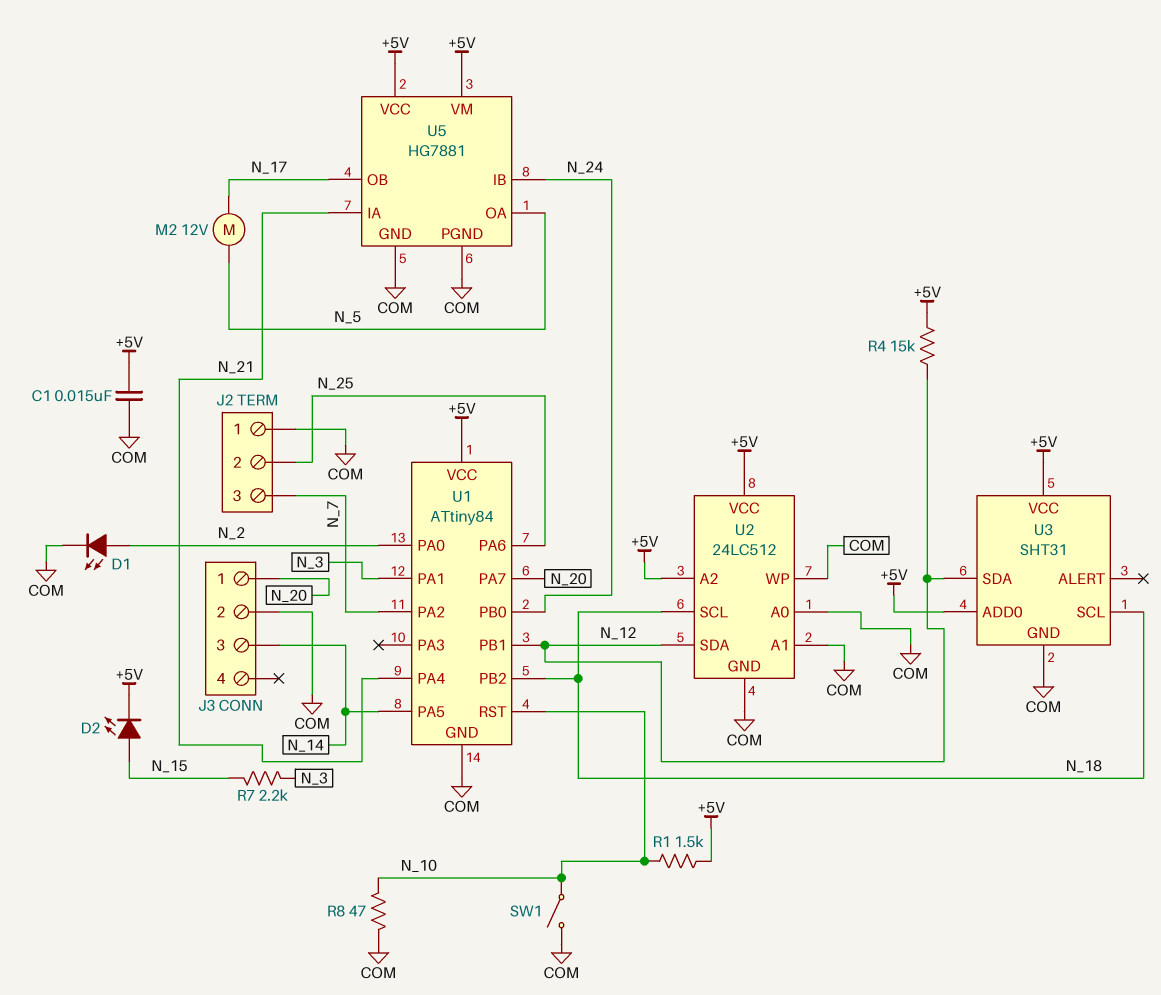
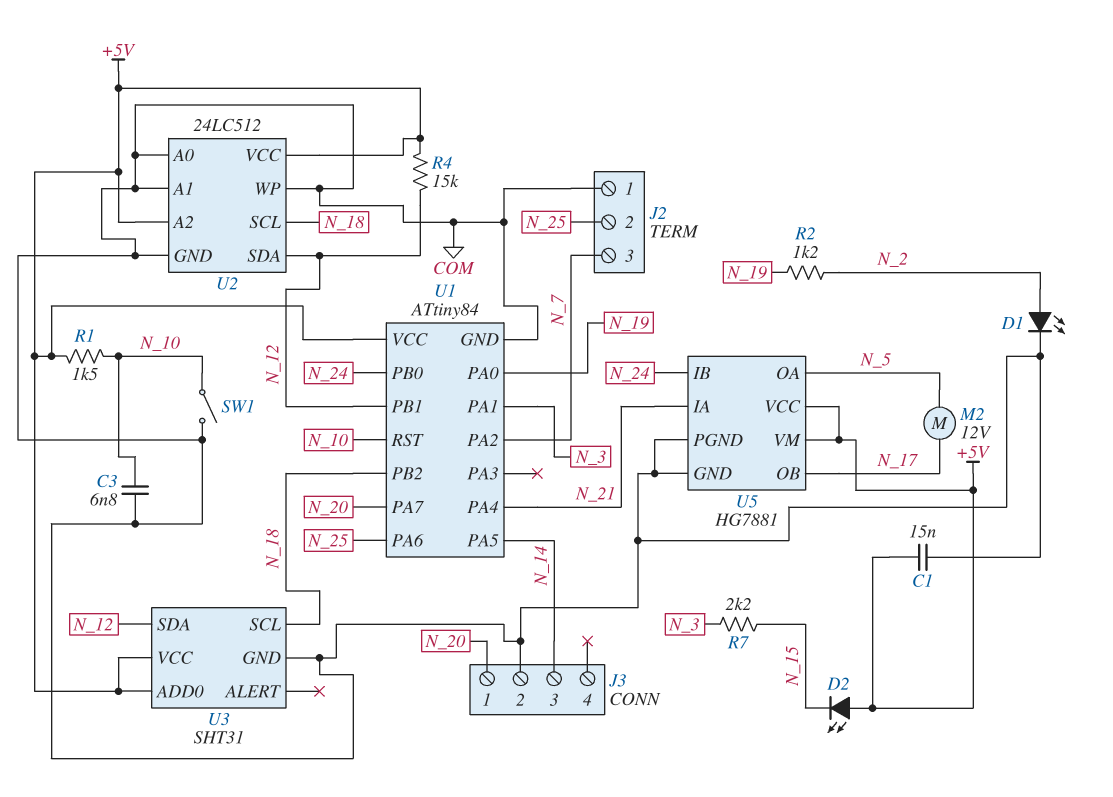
C3: none -> 6.8nF (COM, N_10)
D2: LED (A N_15, K +5V) -> LED (A +5V, K N_15)
R2: none -> 1.2k (N_2, N_19)
R8: 47 (COM, N_10) -> none
U1 pin PA0: N_2 -> N_19

